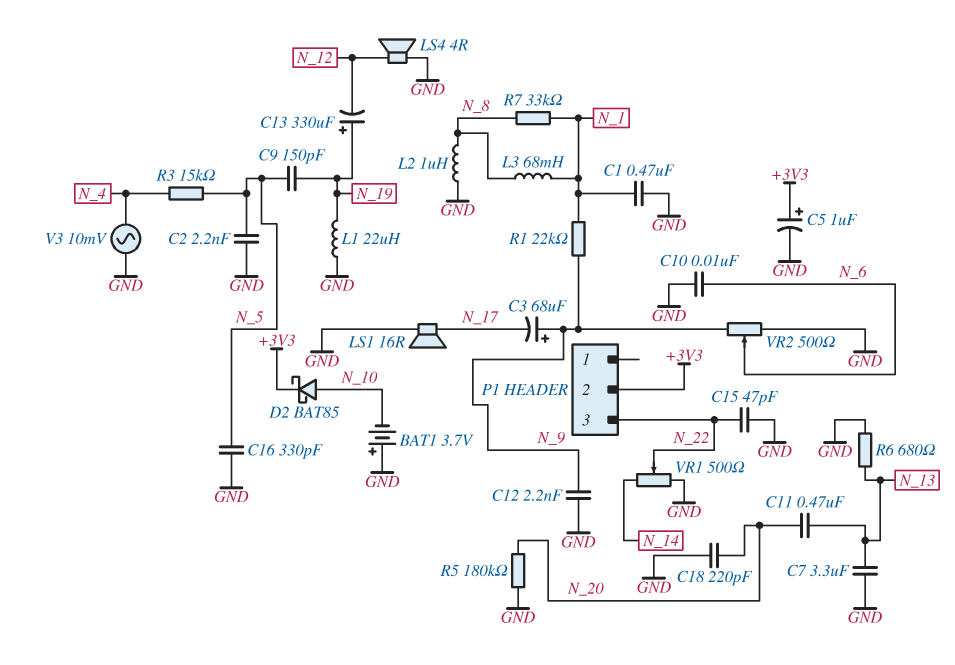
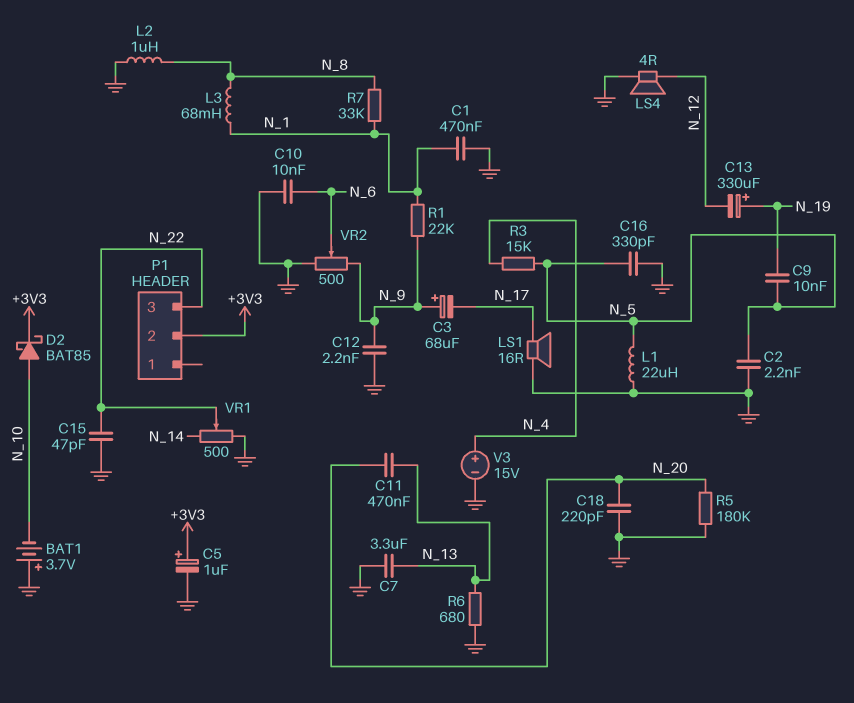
C9: 150pF (N_5, N_19) -> 10nF (N_5, N_19)
L1: 22uH (GND, N_19) -> 22uH (GND, N_5)
V3: AC 10mV (GND, N_4) -> 15V (plus N_4, minus GND)

